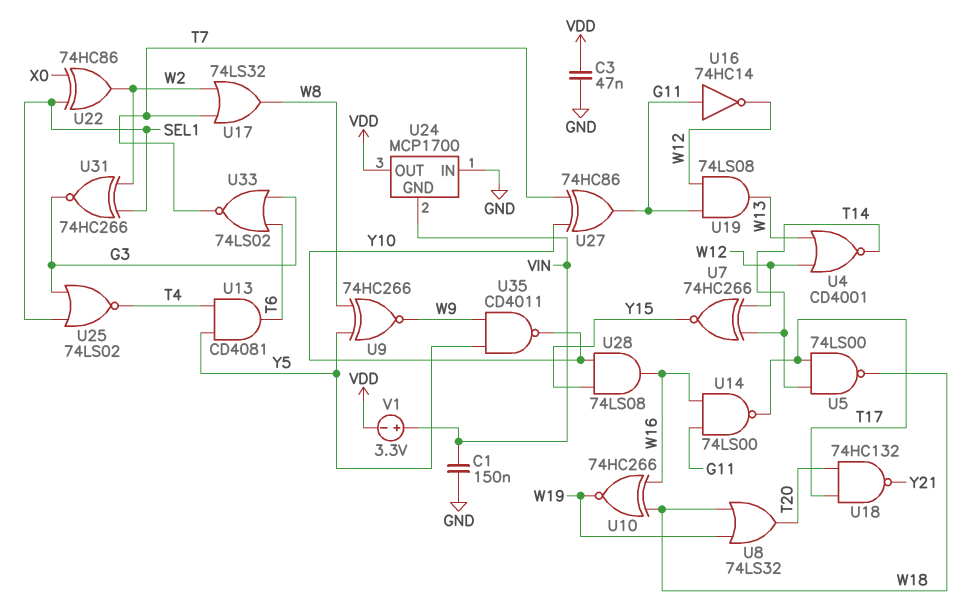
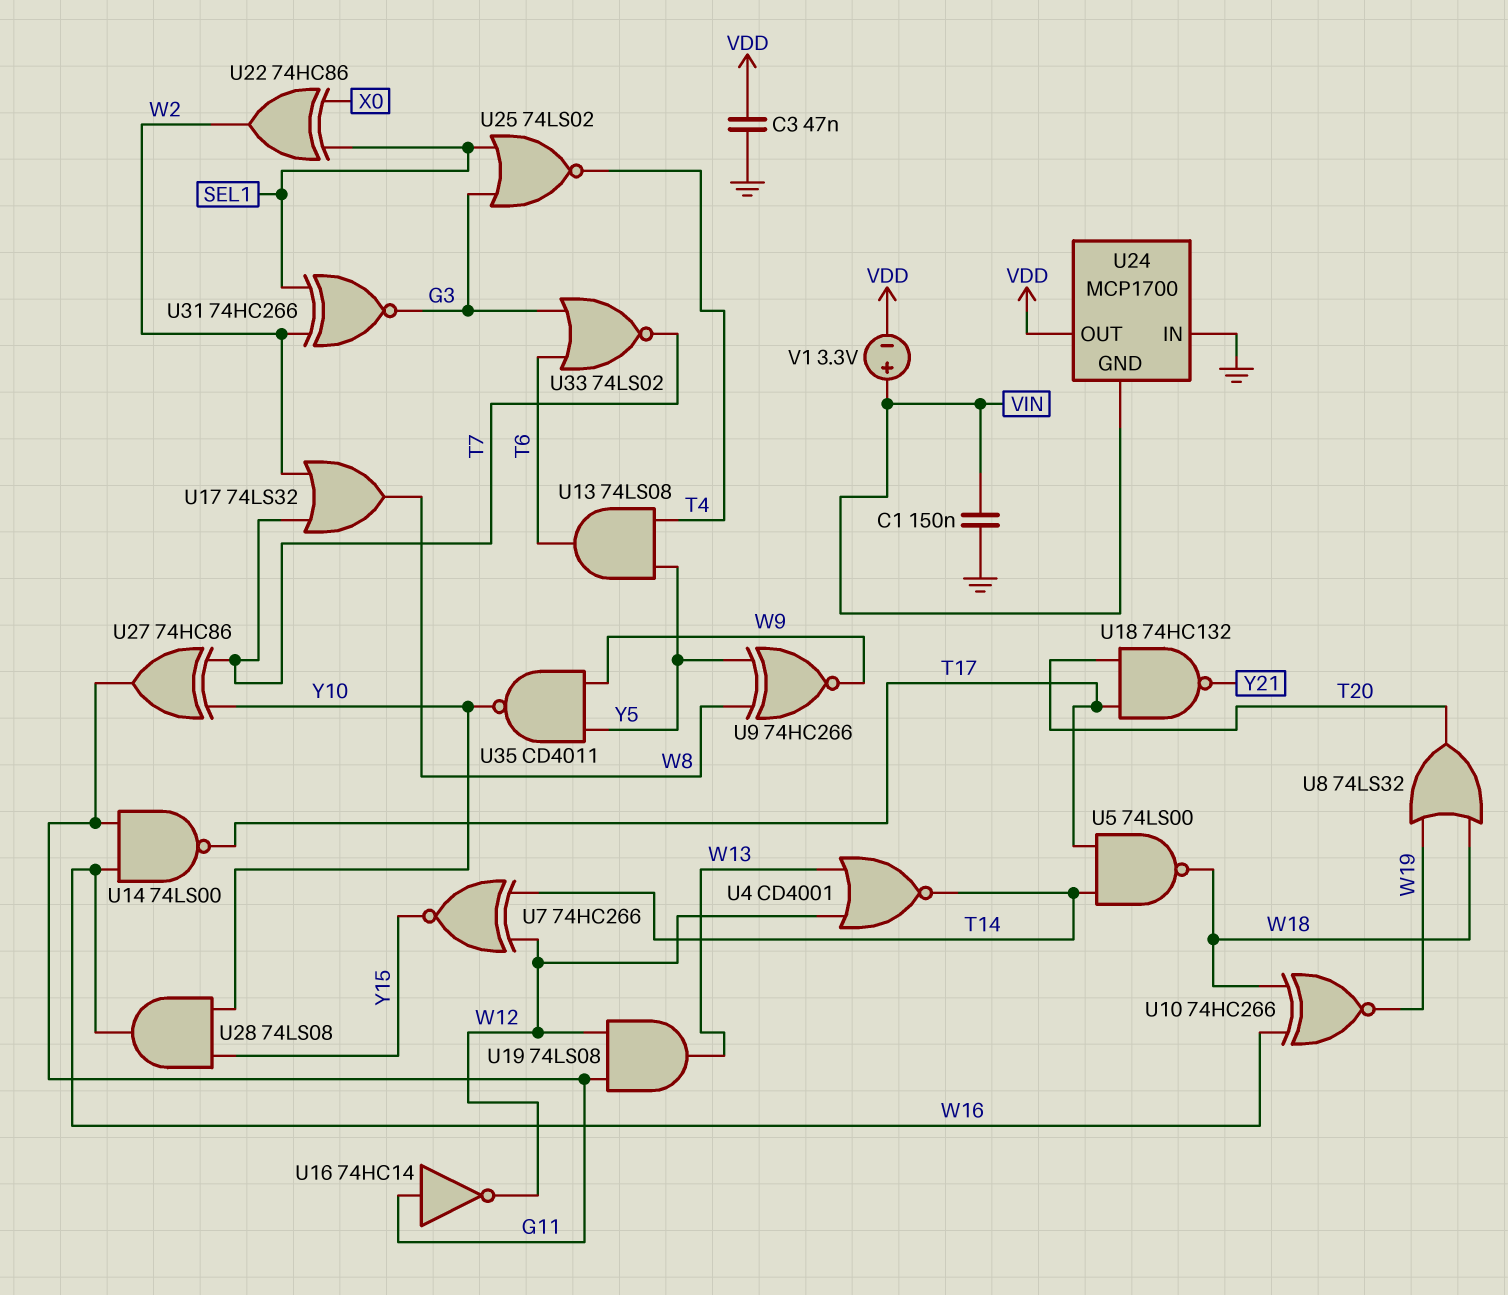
U13: AND CD4081 (in T4, in Y5, out T6) -> AND 74LS08 (in T4, in Y5, out T6)

